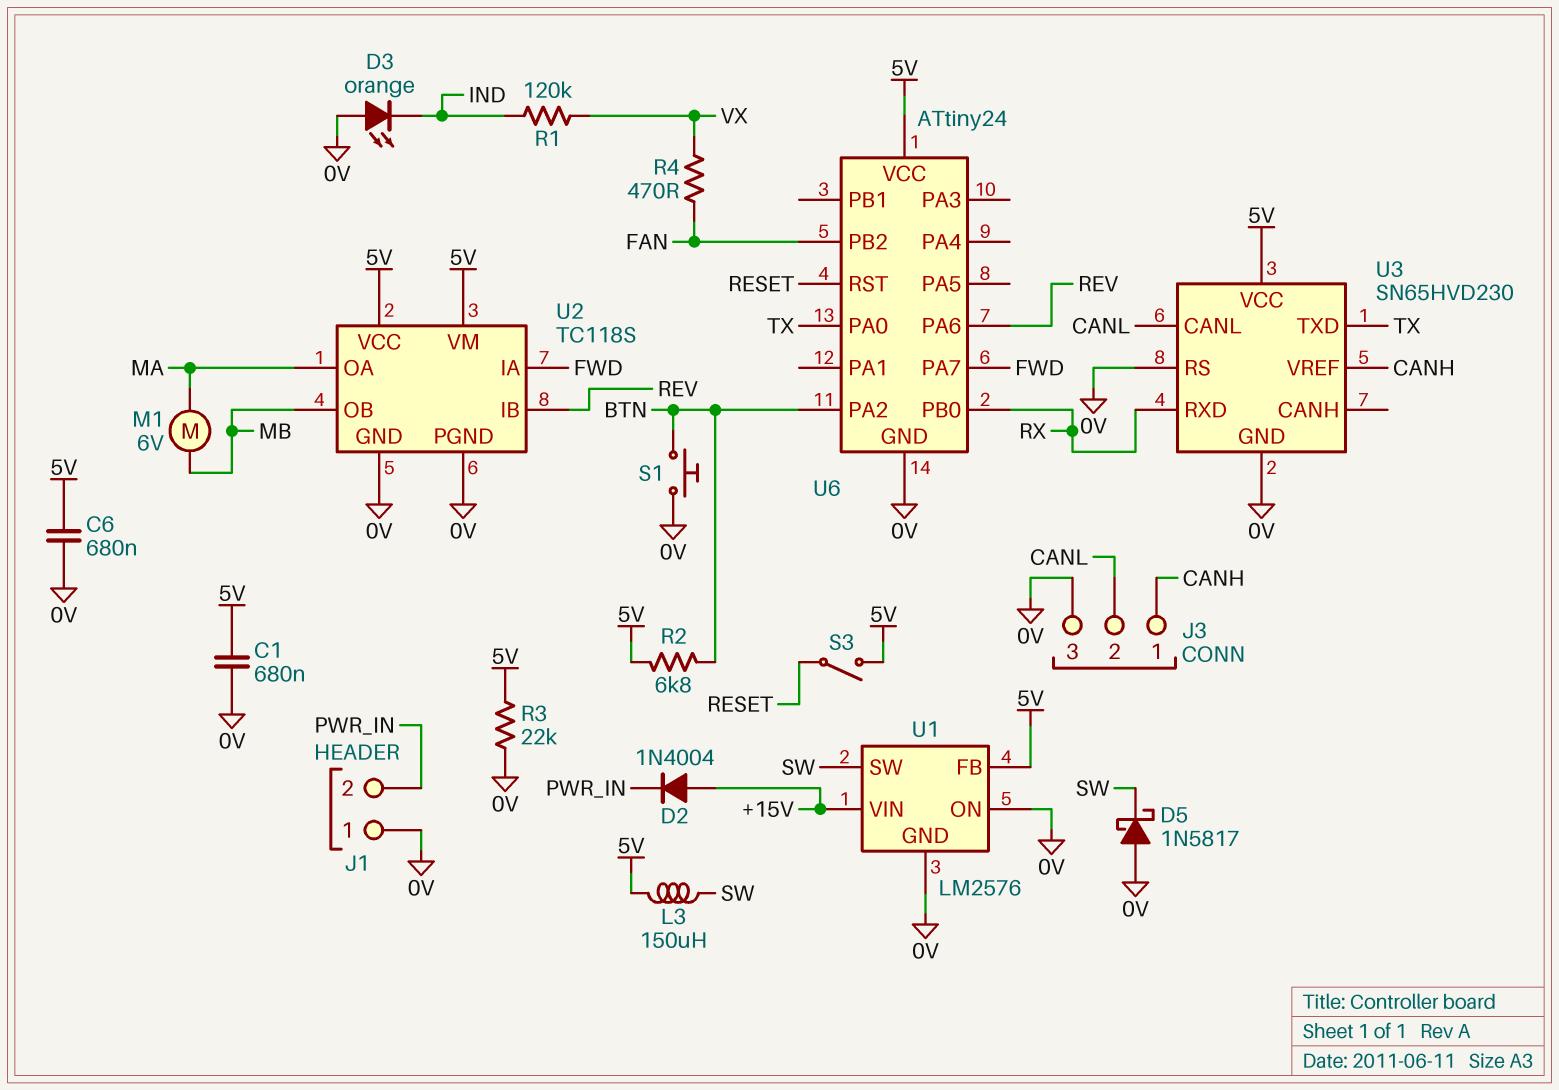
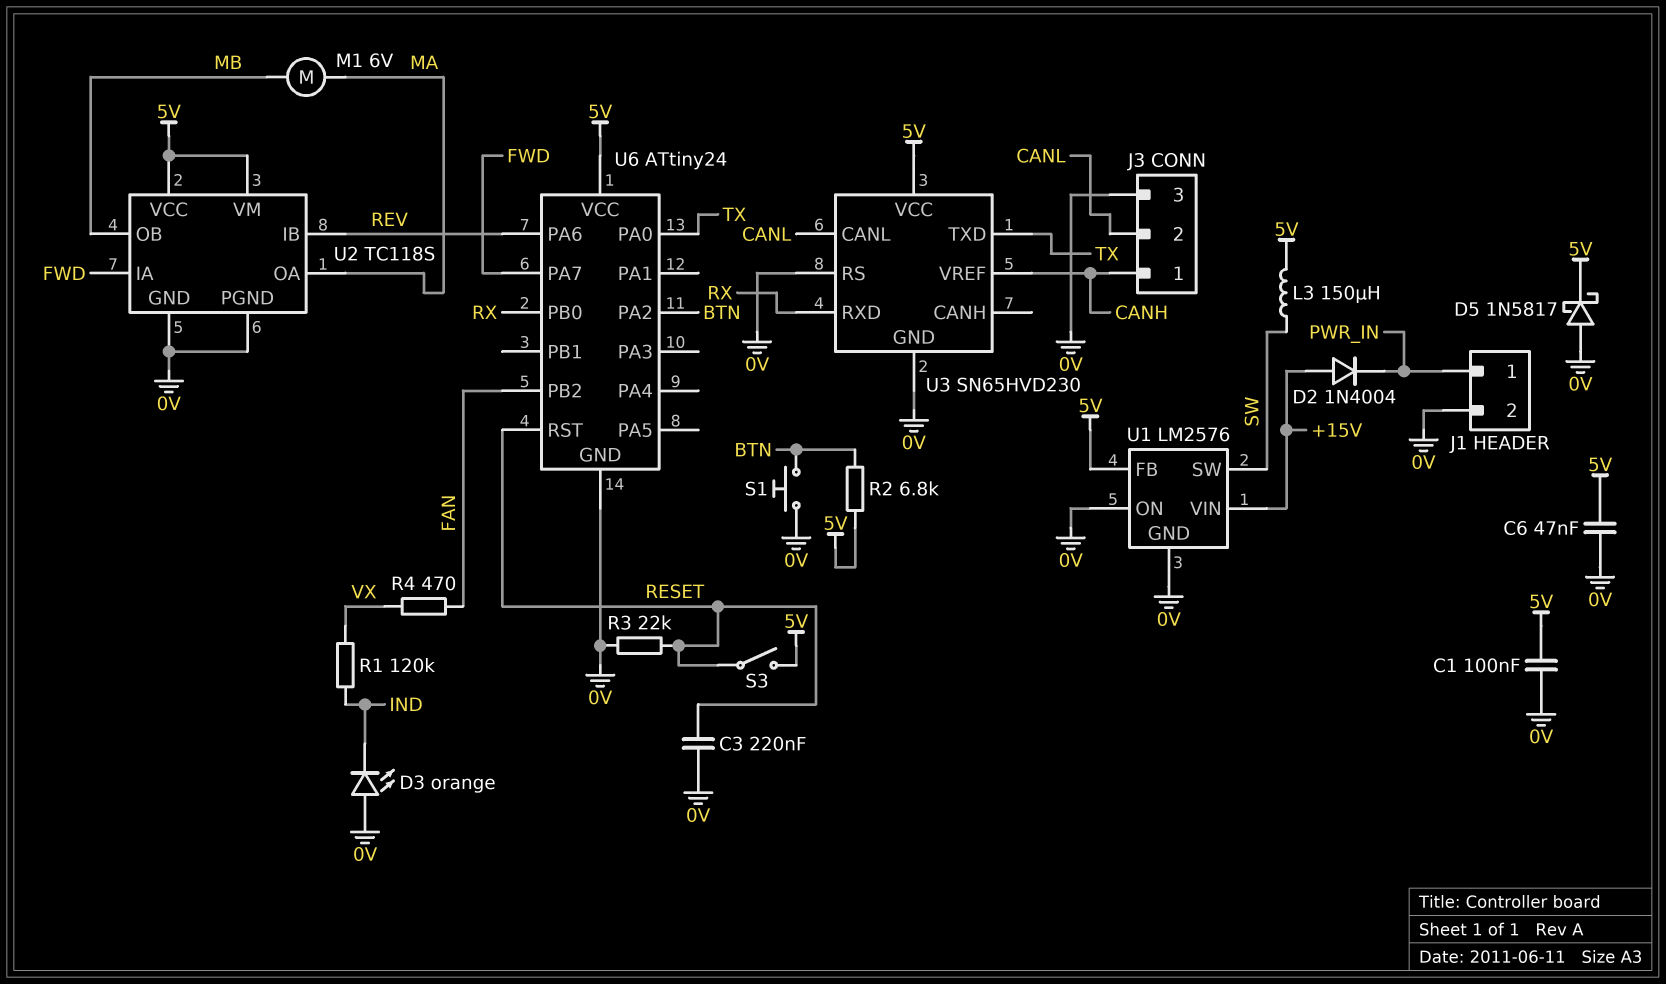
C1: 680nF (0V, 5V) -> 100nF (0V, 5V)
C3: none -> 220nF (0V, RESET)
C6: 680nF (0V, 5V) -> 47nF (0V, 5V)
D5: schottky 1N5817 (A 0V, K SW) -> schottky 1N5817 (A 0V, K 5V)
J1 pin 1: 0V -> PWR_IN
J1 pin 2: PWR_IN -> 0V
R3: 22k (0V, 5V) -> 22k (0V, RESET)

